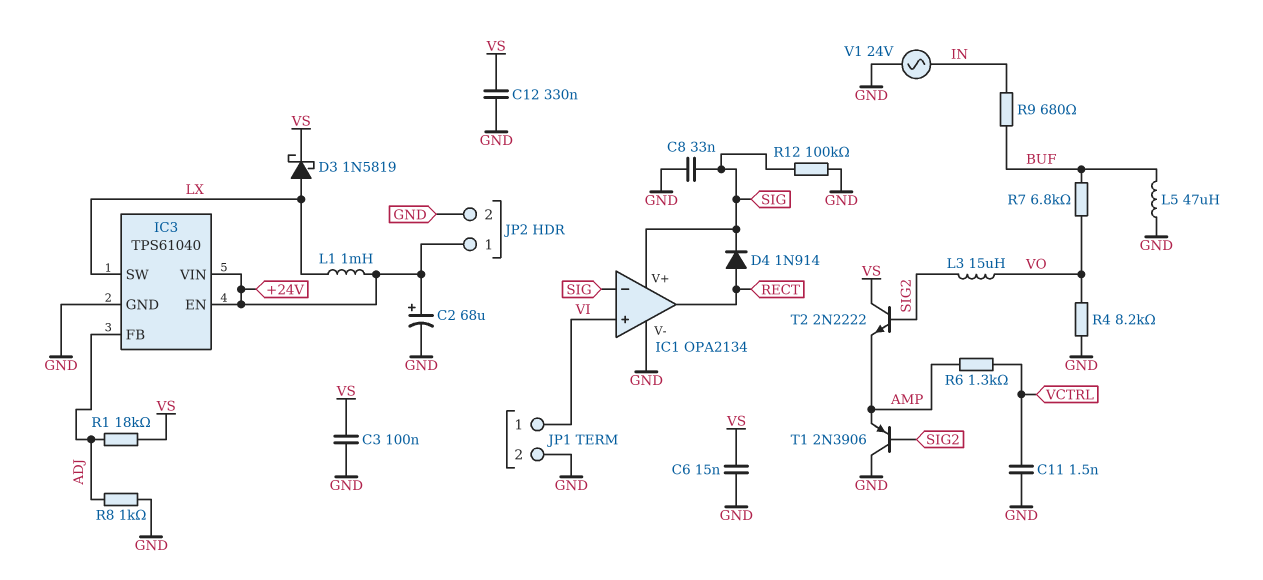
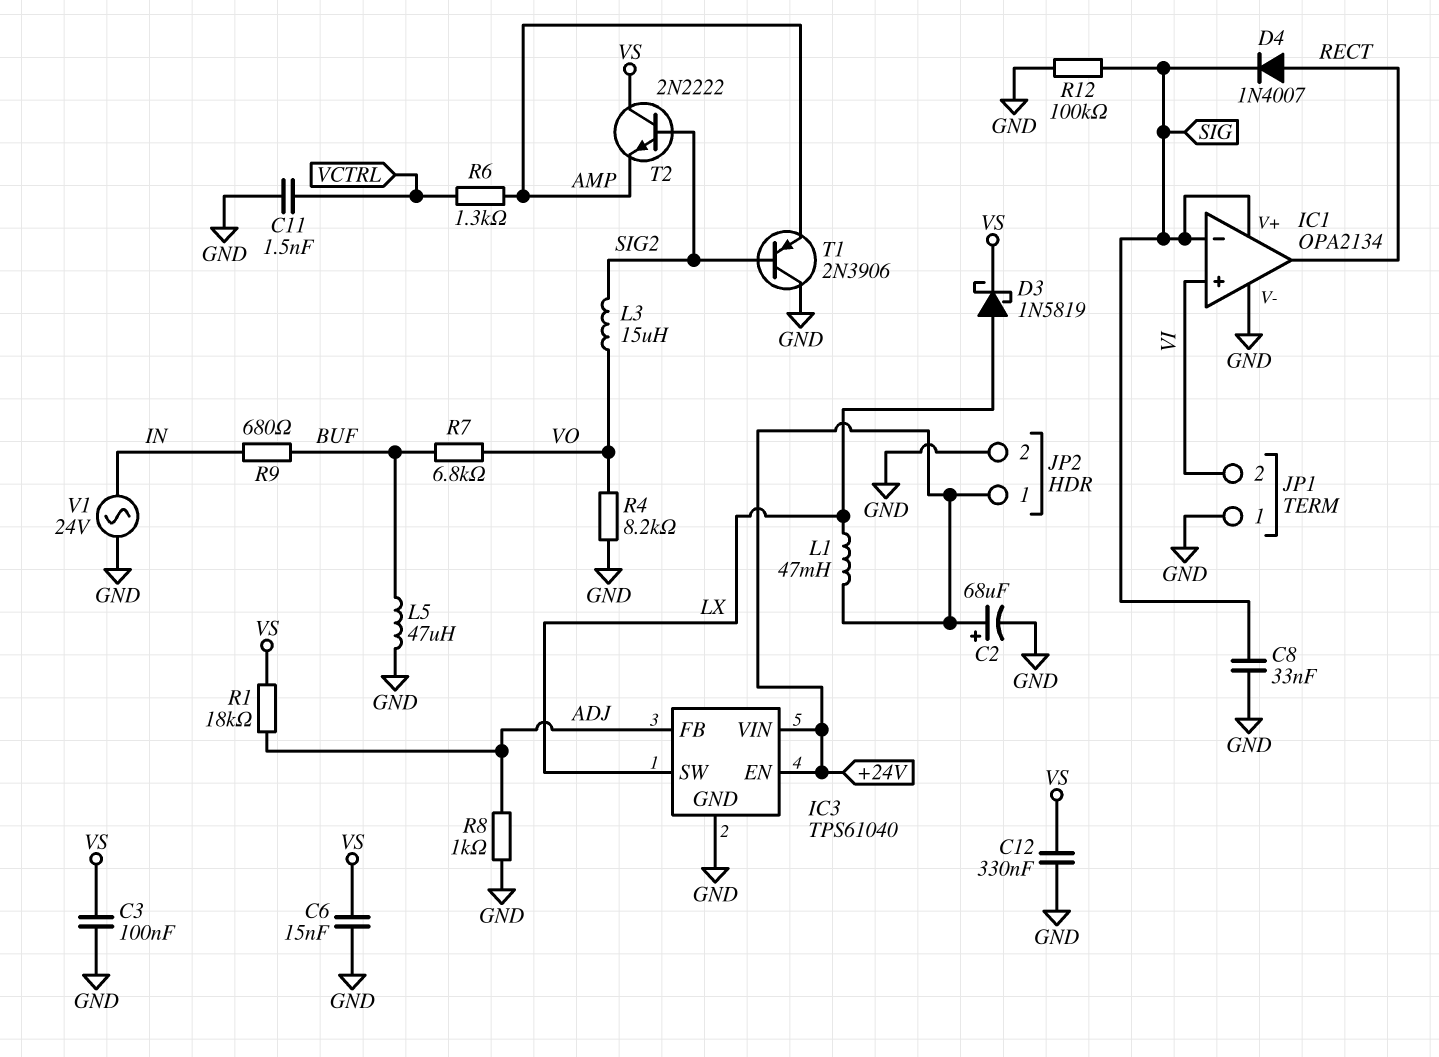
D4: diode 1N914 (A RECT, K SIG) -> diode 1N4007 (A RECT, K SIG)
JP1 pin 1: VI -> GND
JP1 pin 2: GND -> VI
L1: 1mH (+24V, LX) -> 47mH (+24V, LX)

